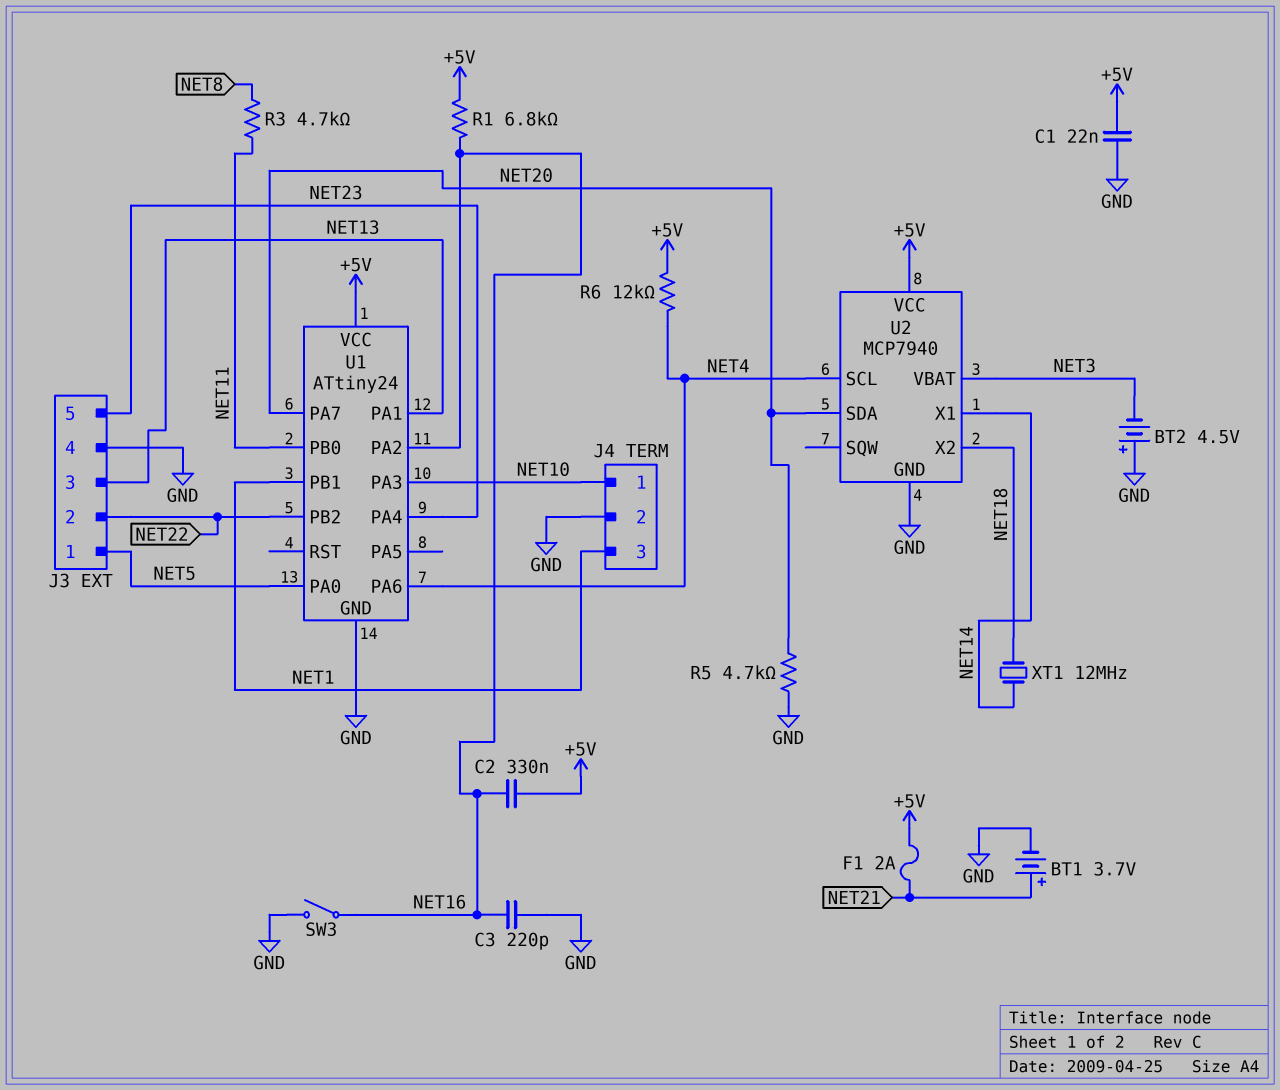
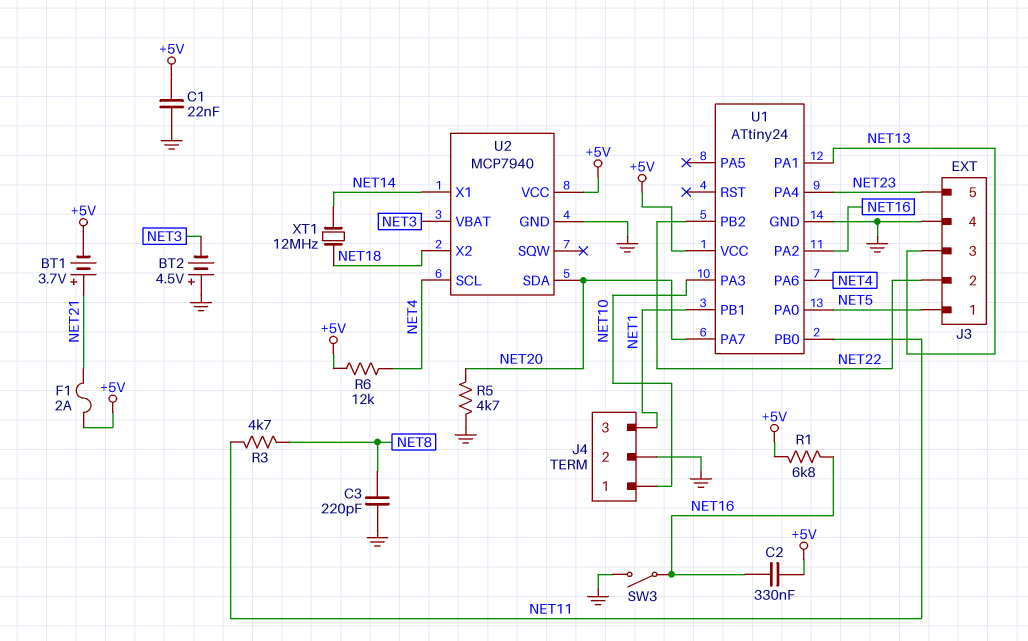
BT1: 3.7V (plus NET21, minus GND) -> 3.7V (plus NET21, minus +5V)
C3: 220pF (GND, NET16) -> 220pF (GND, NET8)

